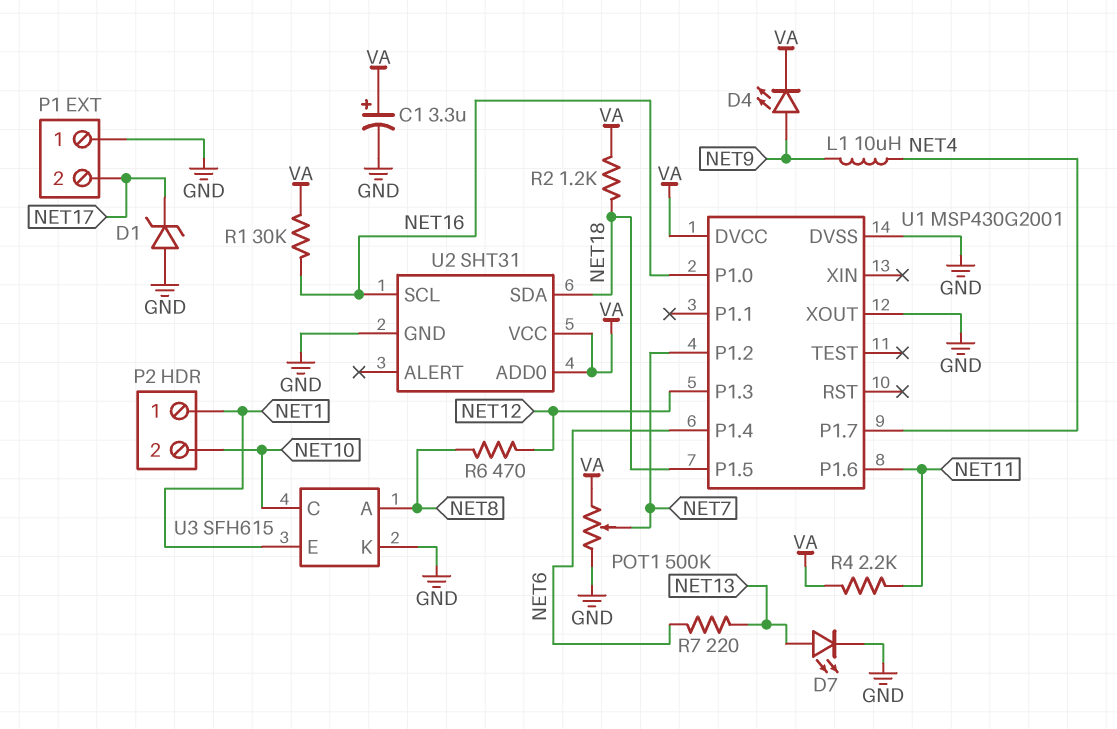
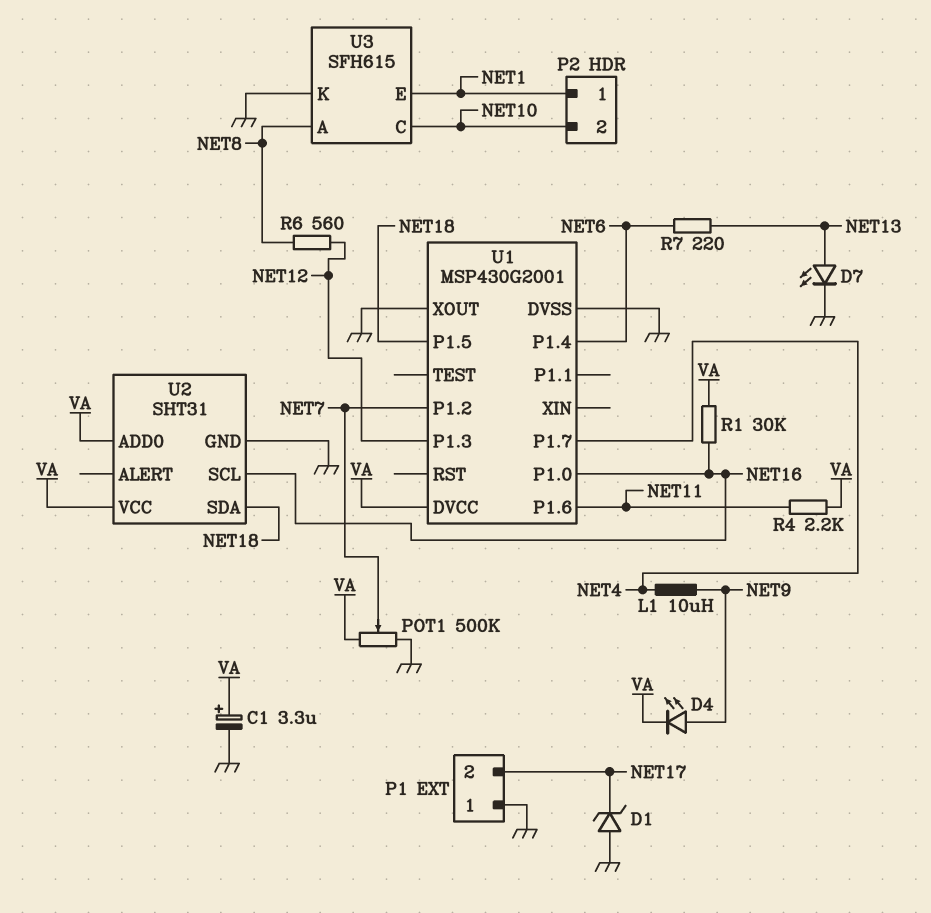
R2: 1.2k (NET18, VA) -> none
R6: 470 (NET8, NET12) -> 560 (NET8, NET12)

